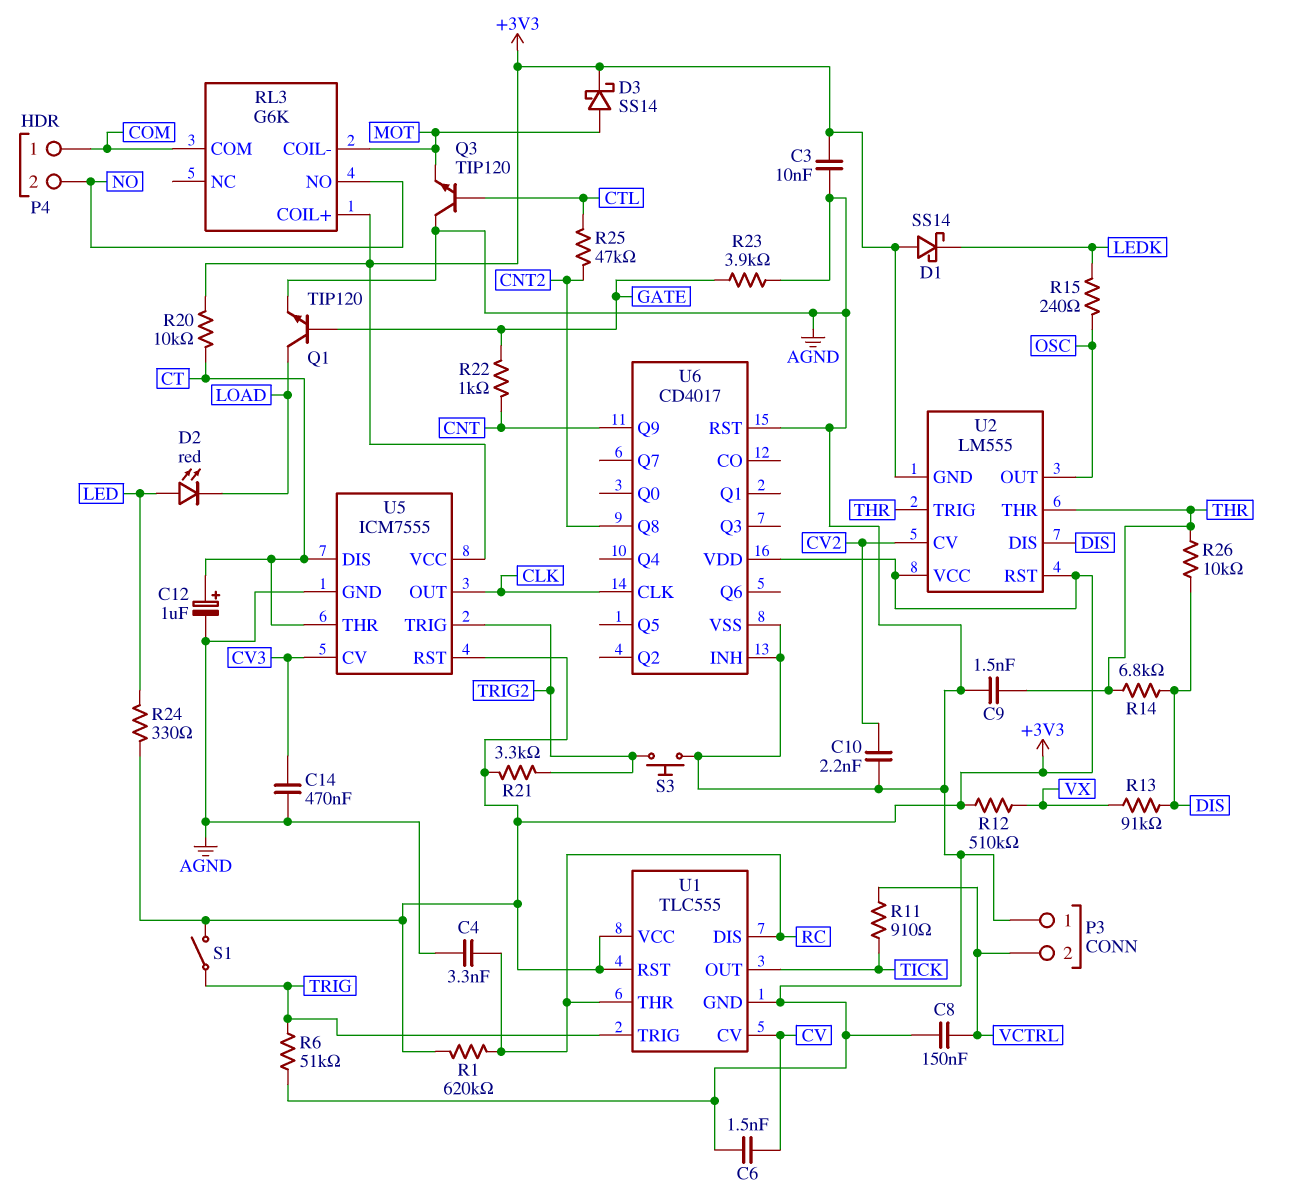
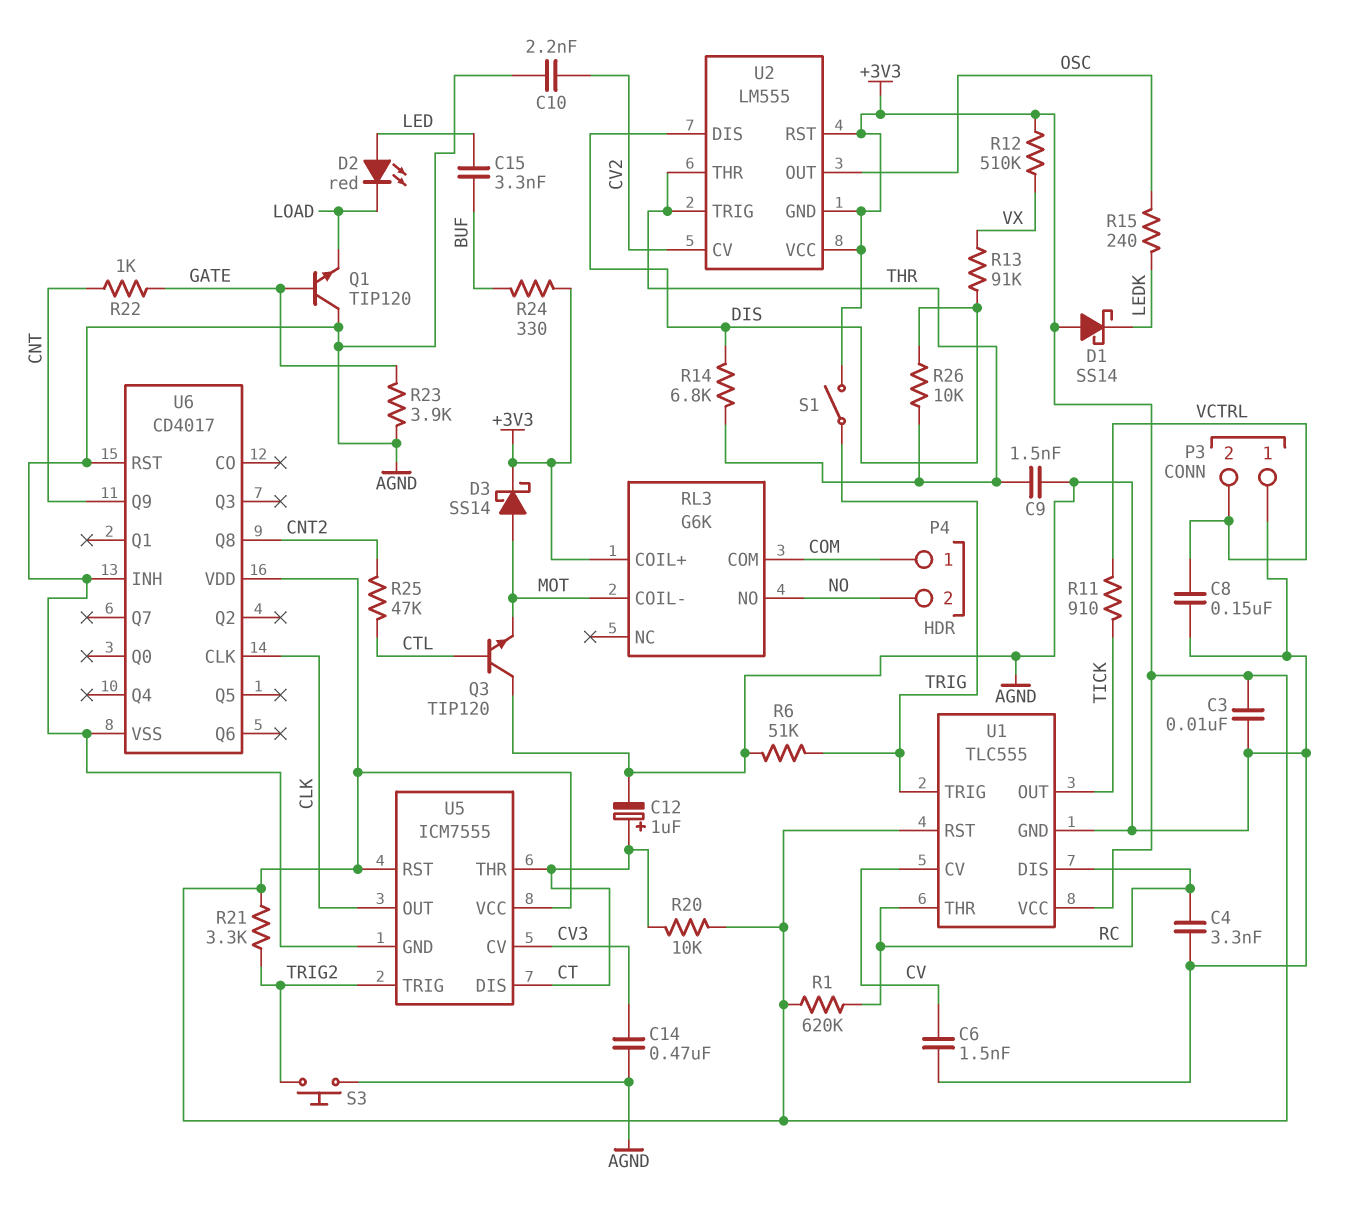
C15: none -> 3.3nF (BUF, LED)
Q1: NPN TIP120 (B GATE, C LOAD, E AGND) -> NPN TIP120 (B GATE, C AGND, E LOAD)
R24: 330 (+3V3, LED) -> 330 (+3V3, BUF)

